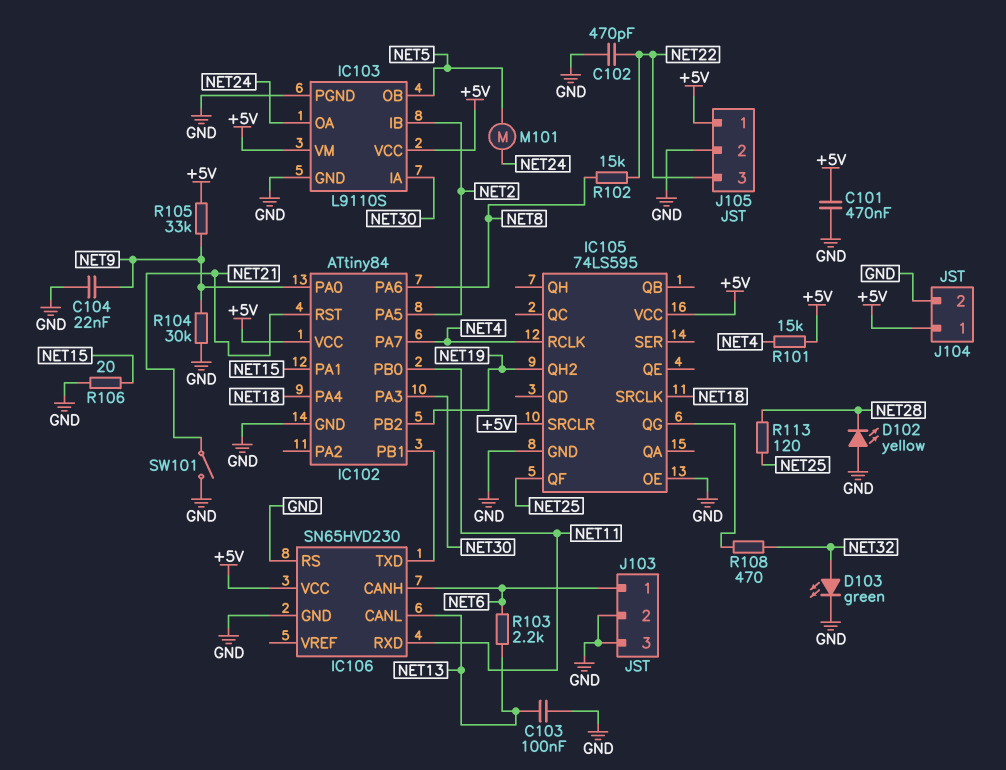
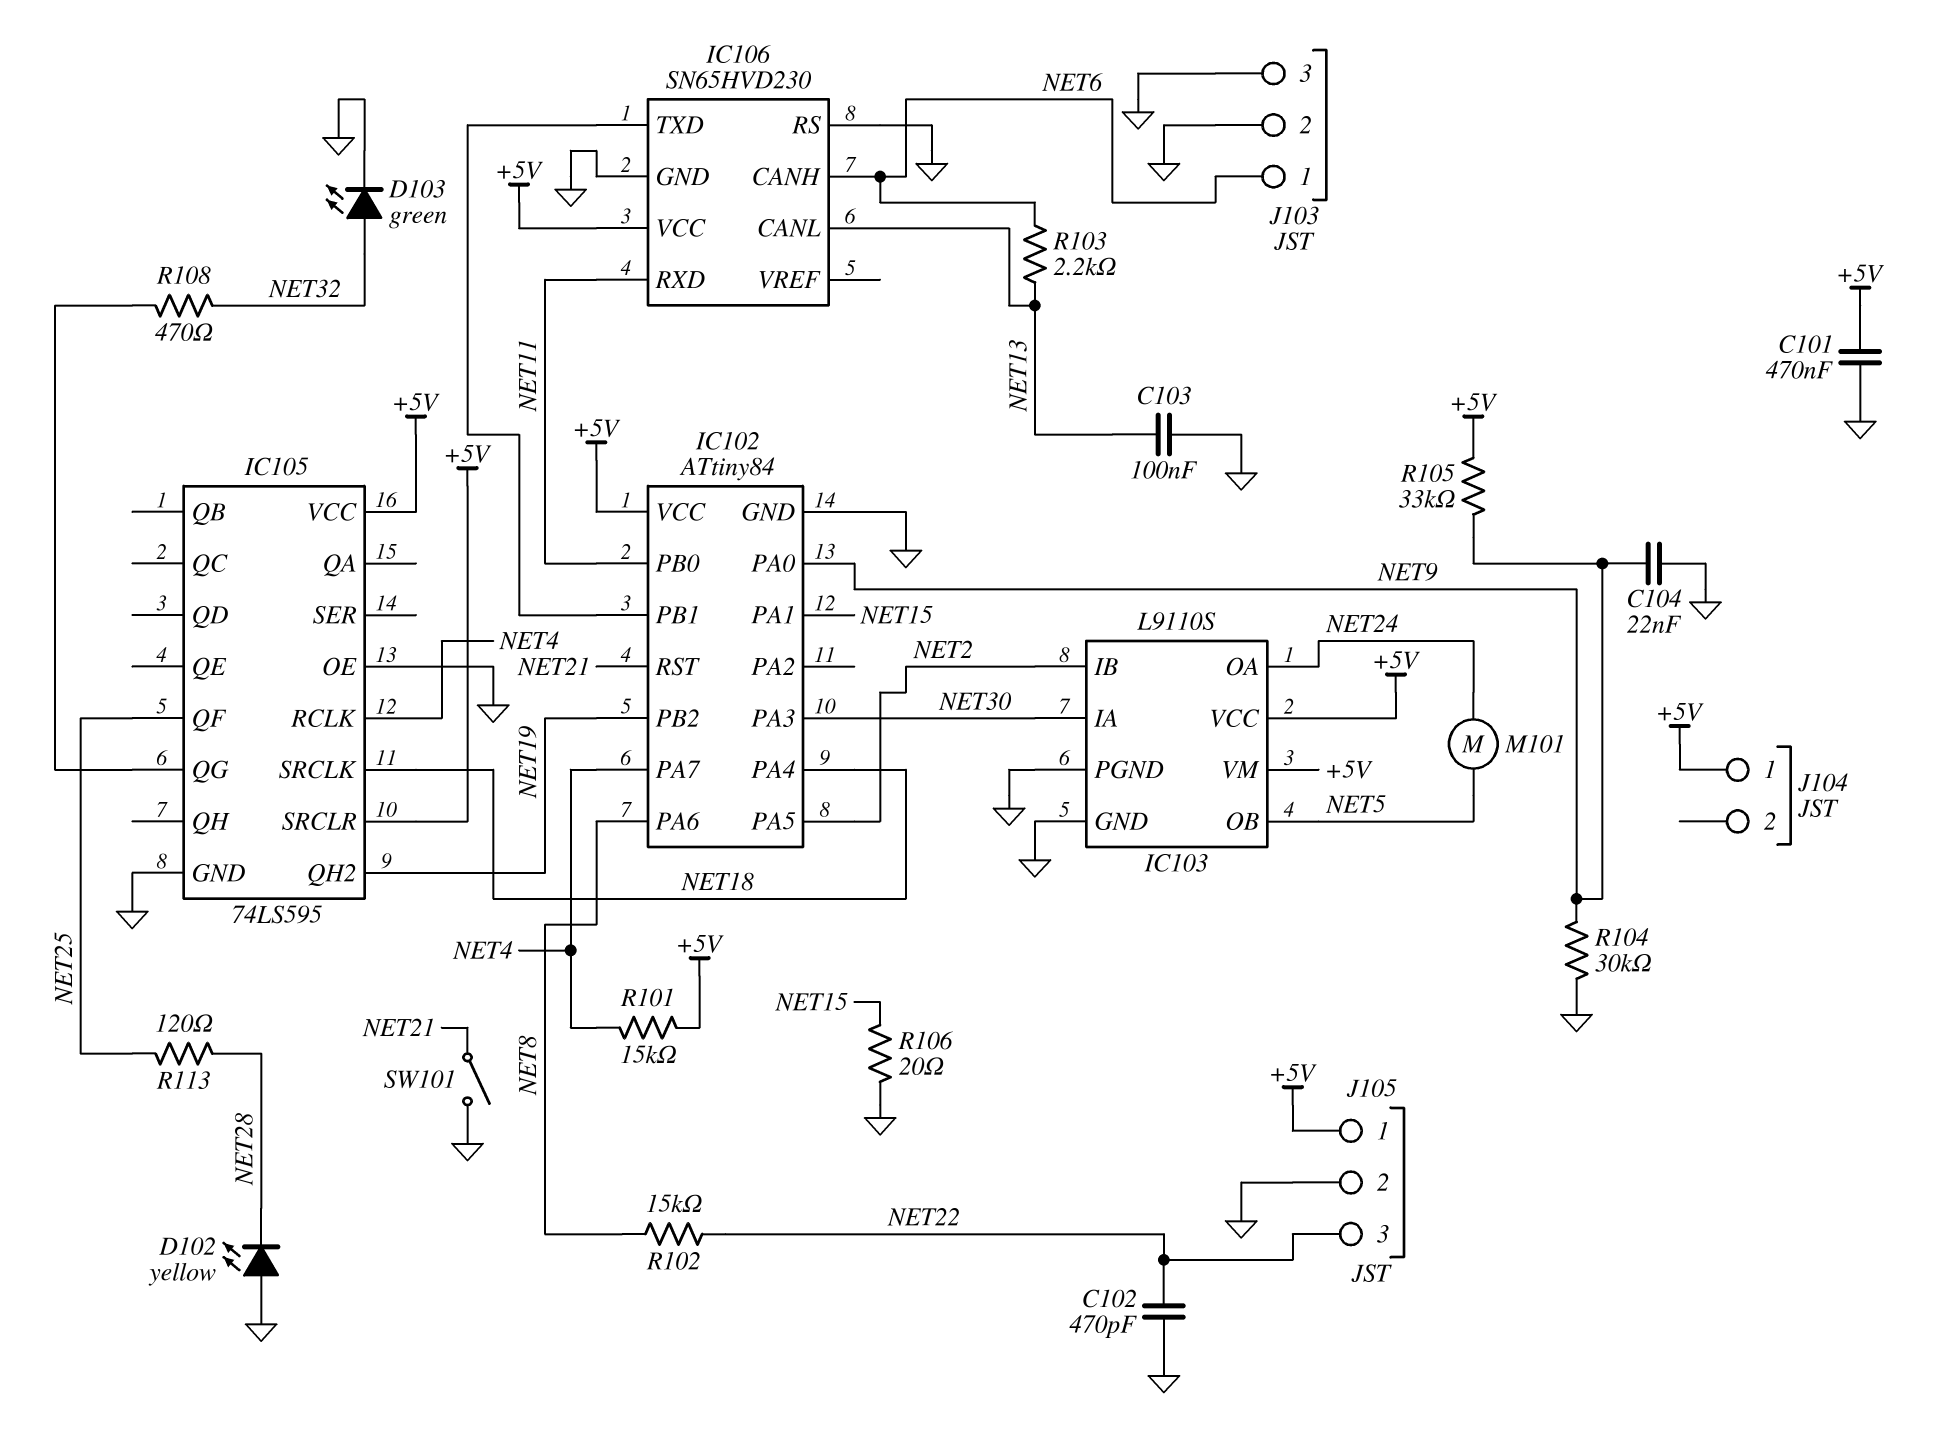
J104 pin 2: GND -> none

